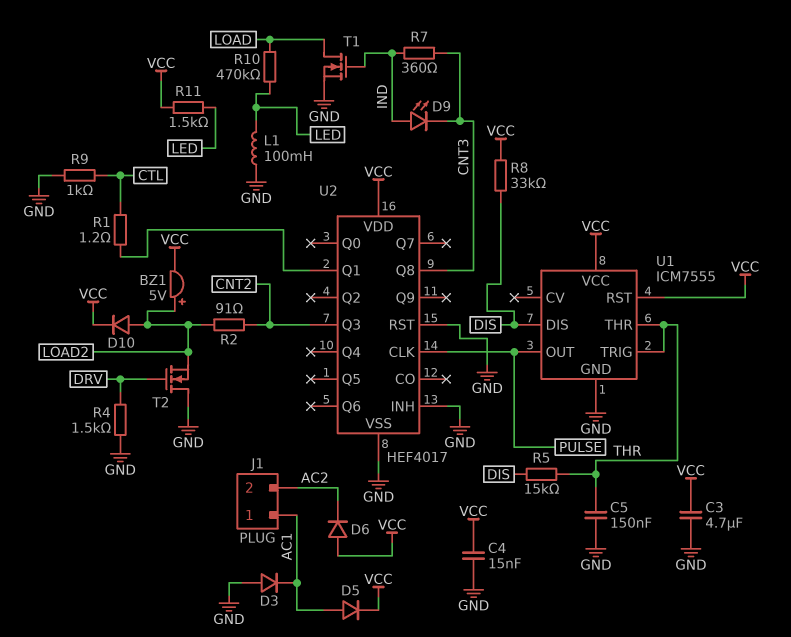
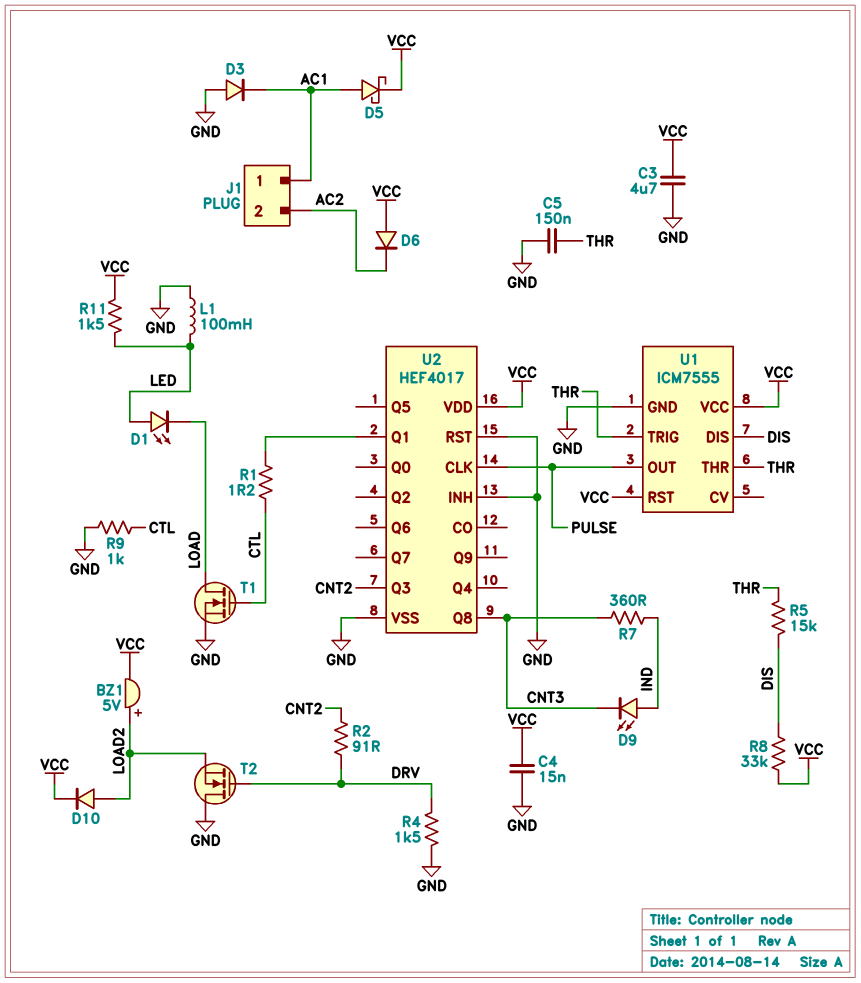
D1: none -> LED (A LED, K LOAD)
D5: diode (A AC1, K VCC) -> schottky (A AC1, K VCC)
R2: 91 (CNT2, LOAD2) -> 91 (CNT2, DRV)
R10: 470k (LED, LOAD) -> none
T1: NMOS (G IND, D LOAD, S GND) -> NMOS (G CTL, D LOAD, S GND)

